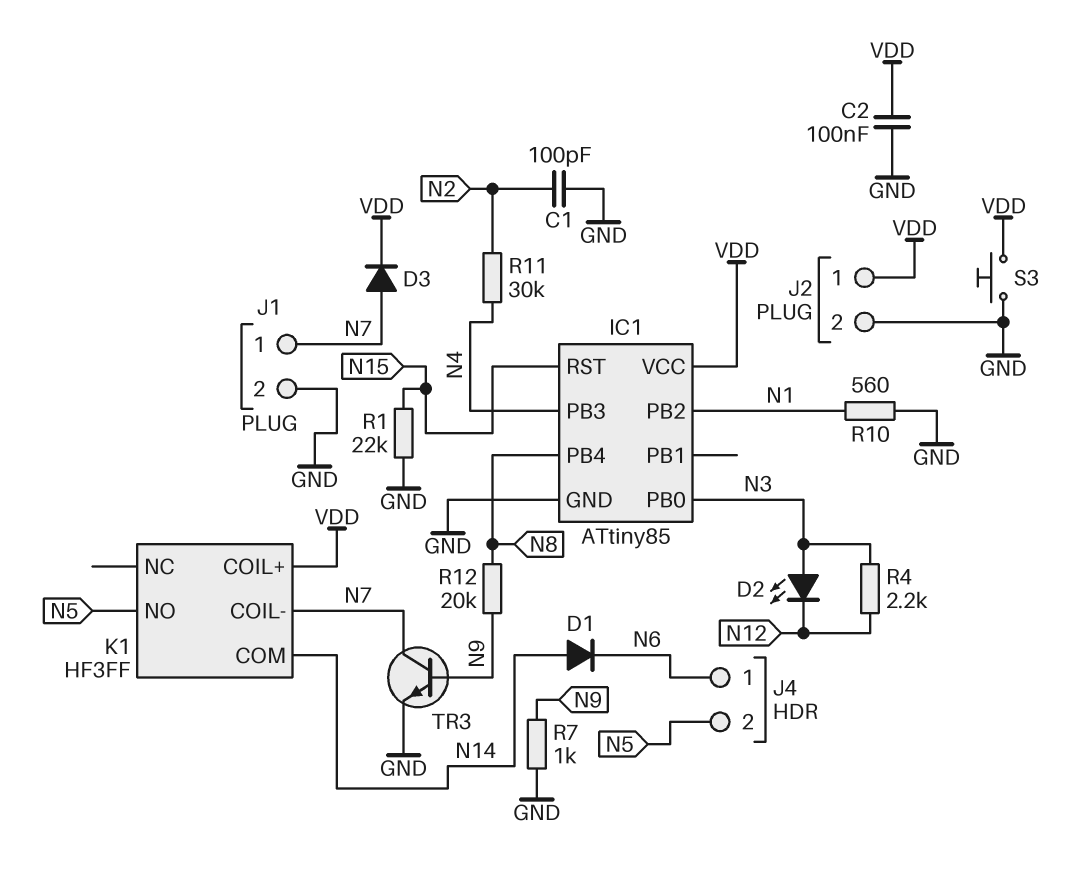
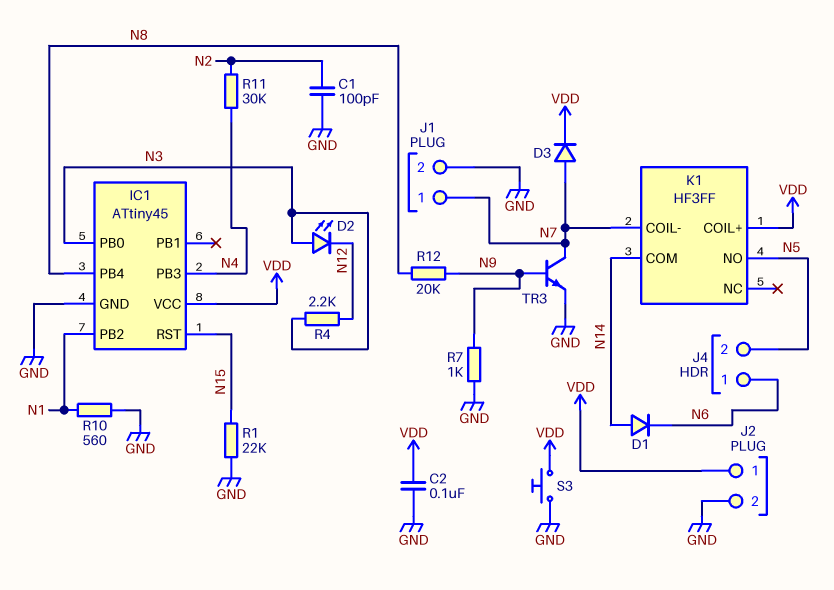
IC1: ATtiny85 -> ATtiny45

